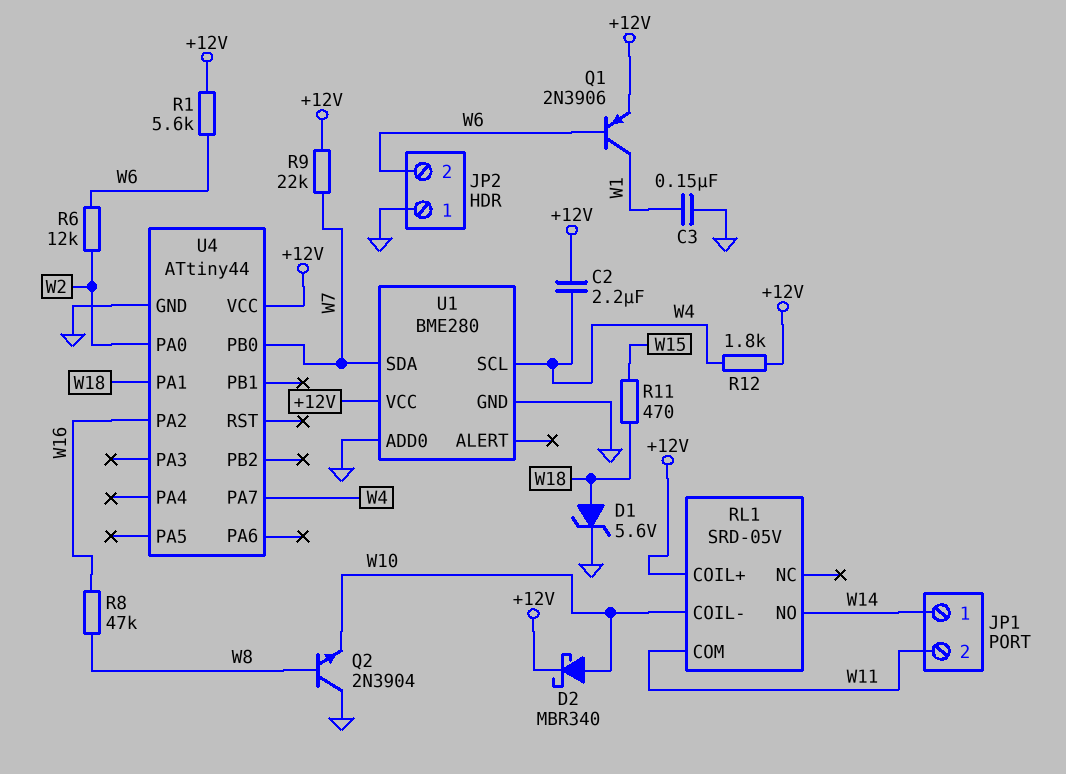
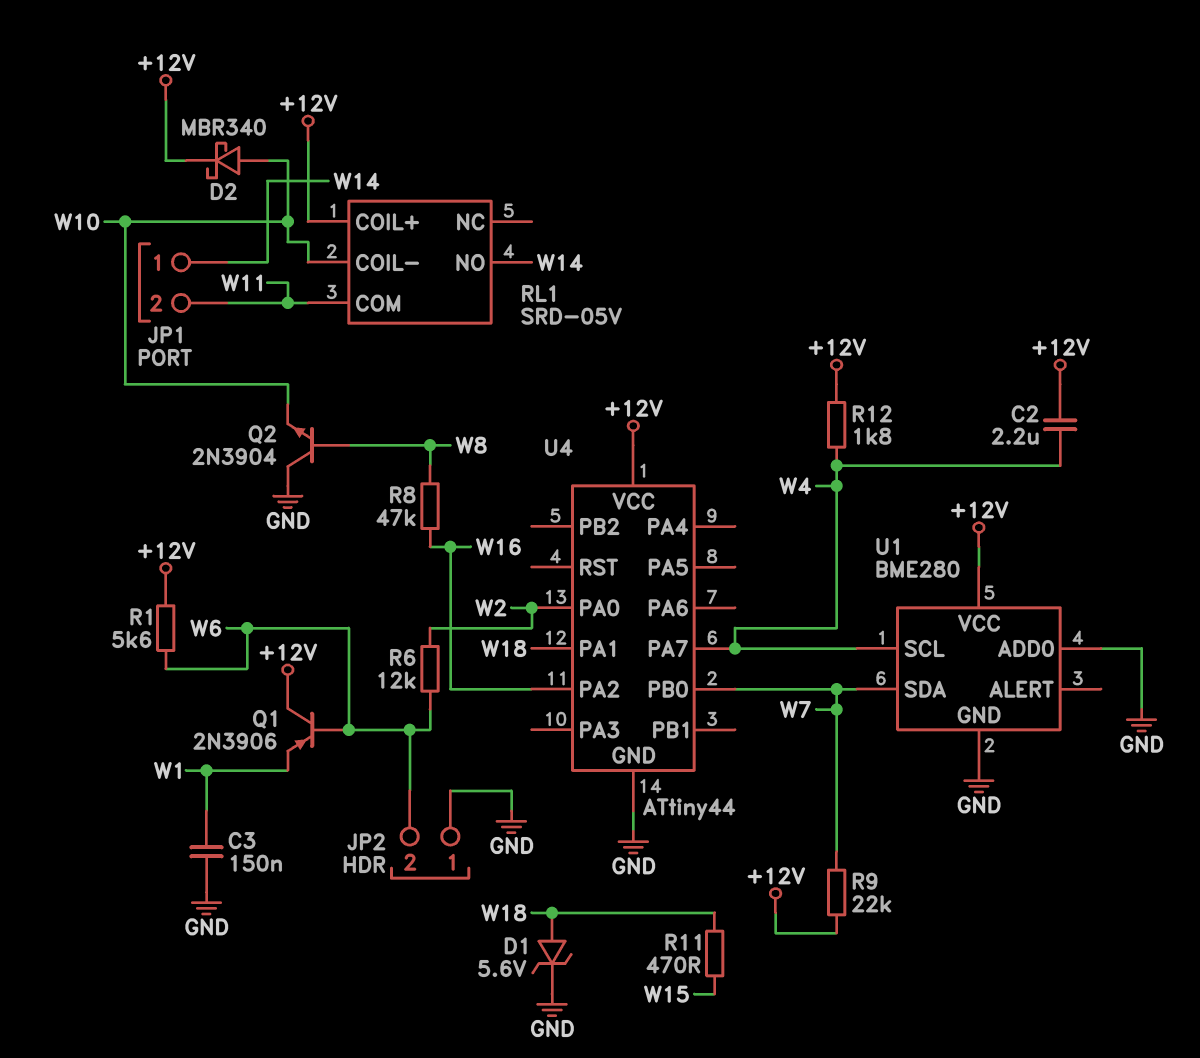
Q1: PNP 2N3906 (B W6, C W1, E +12V) -> PNP 2N3906 (B W6, C +12V, E W1)

